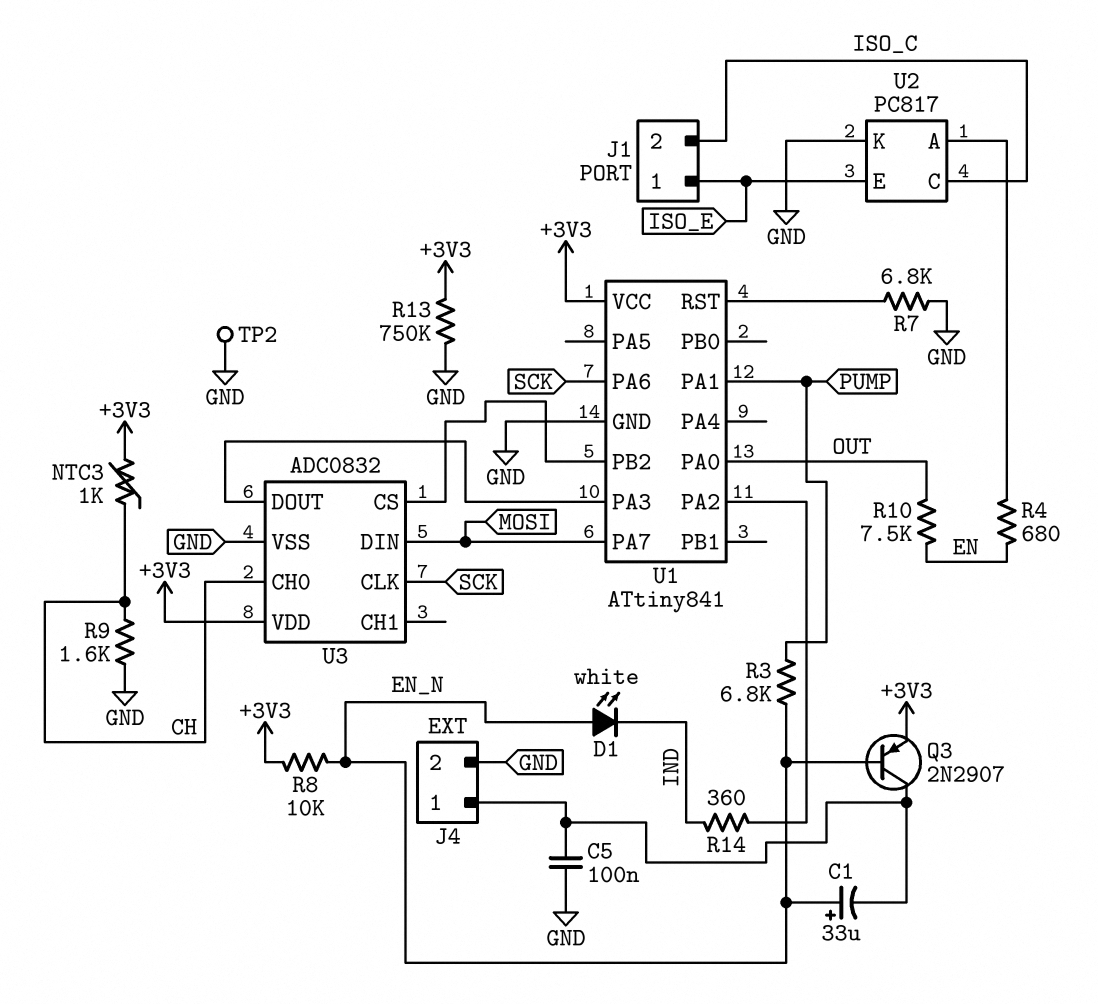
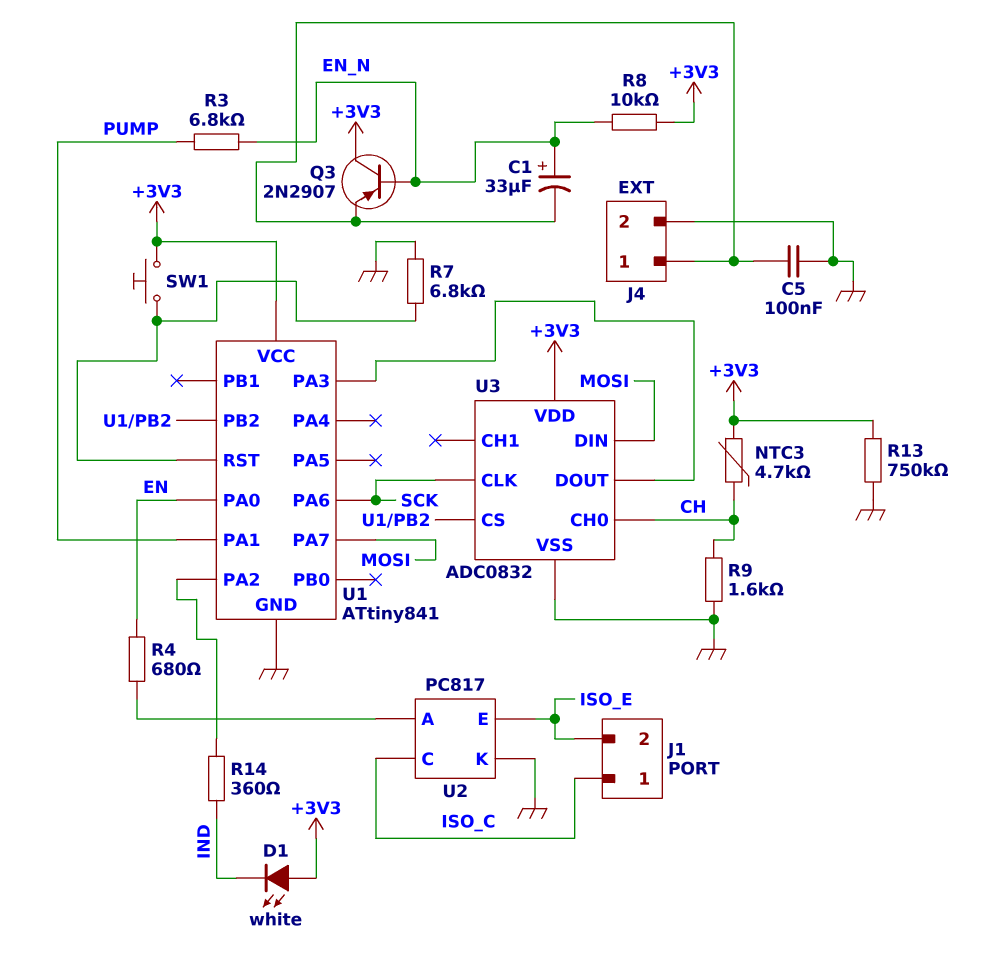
D1: LED white (A EN_N, K IND) -> LED white (A +3V3, K IND)
J1 pin 1: ISO_E -> ISO_C
J1 pin 2: ISO_C -> ISO_E
NTC3: 1k (+3V3, CH) -> 4.7k (+3V3, CH)
Q3: PNP 2N2907 (B EN_N, C J4/1, E +3V3) -> PNP 2N2907 (B EN_N, C +3V3, E J4/1)
R10: 7.5k (EN, OUT) -> none
SW1: none -> button (+3V3, U1/RST)
TP2: test point (GND) -> none
U1 pin PA0: OUT -> EN

